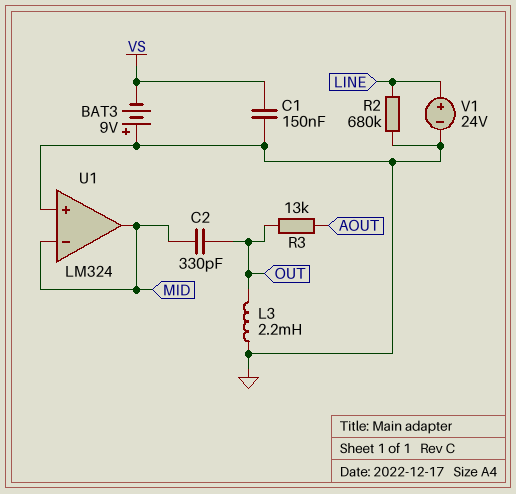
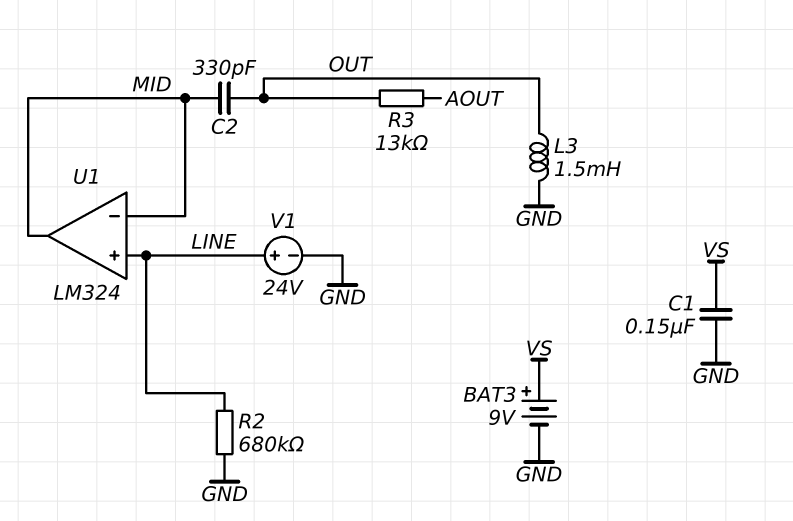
BAT3: 9V (plus GND, minus VS) -> 9V (plus VS, minus GND)
L3: 2.2mH (GND, OUT) -> 1.5mH (GND, OUT)
U1 pin in+: GND -> LINE

